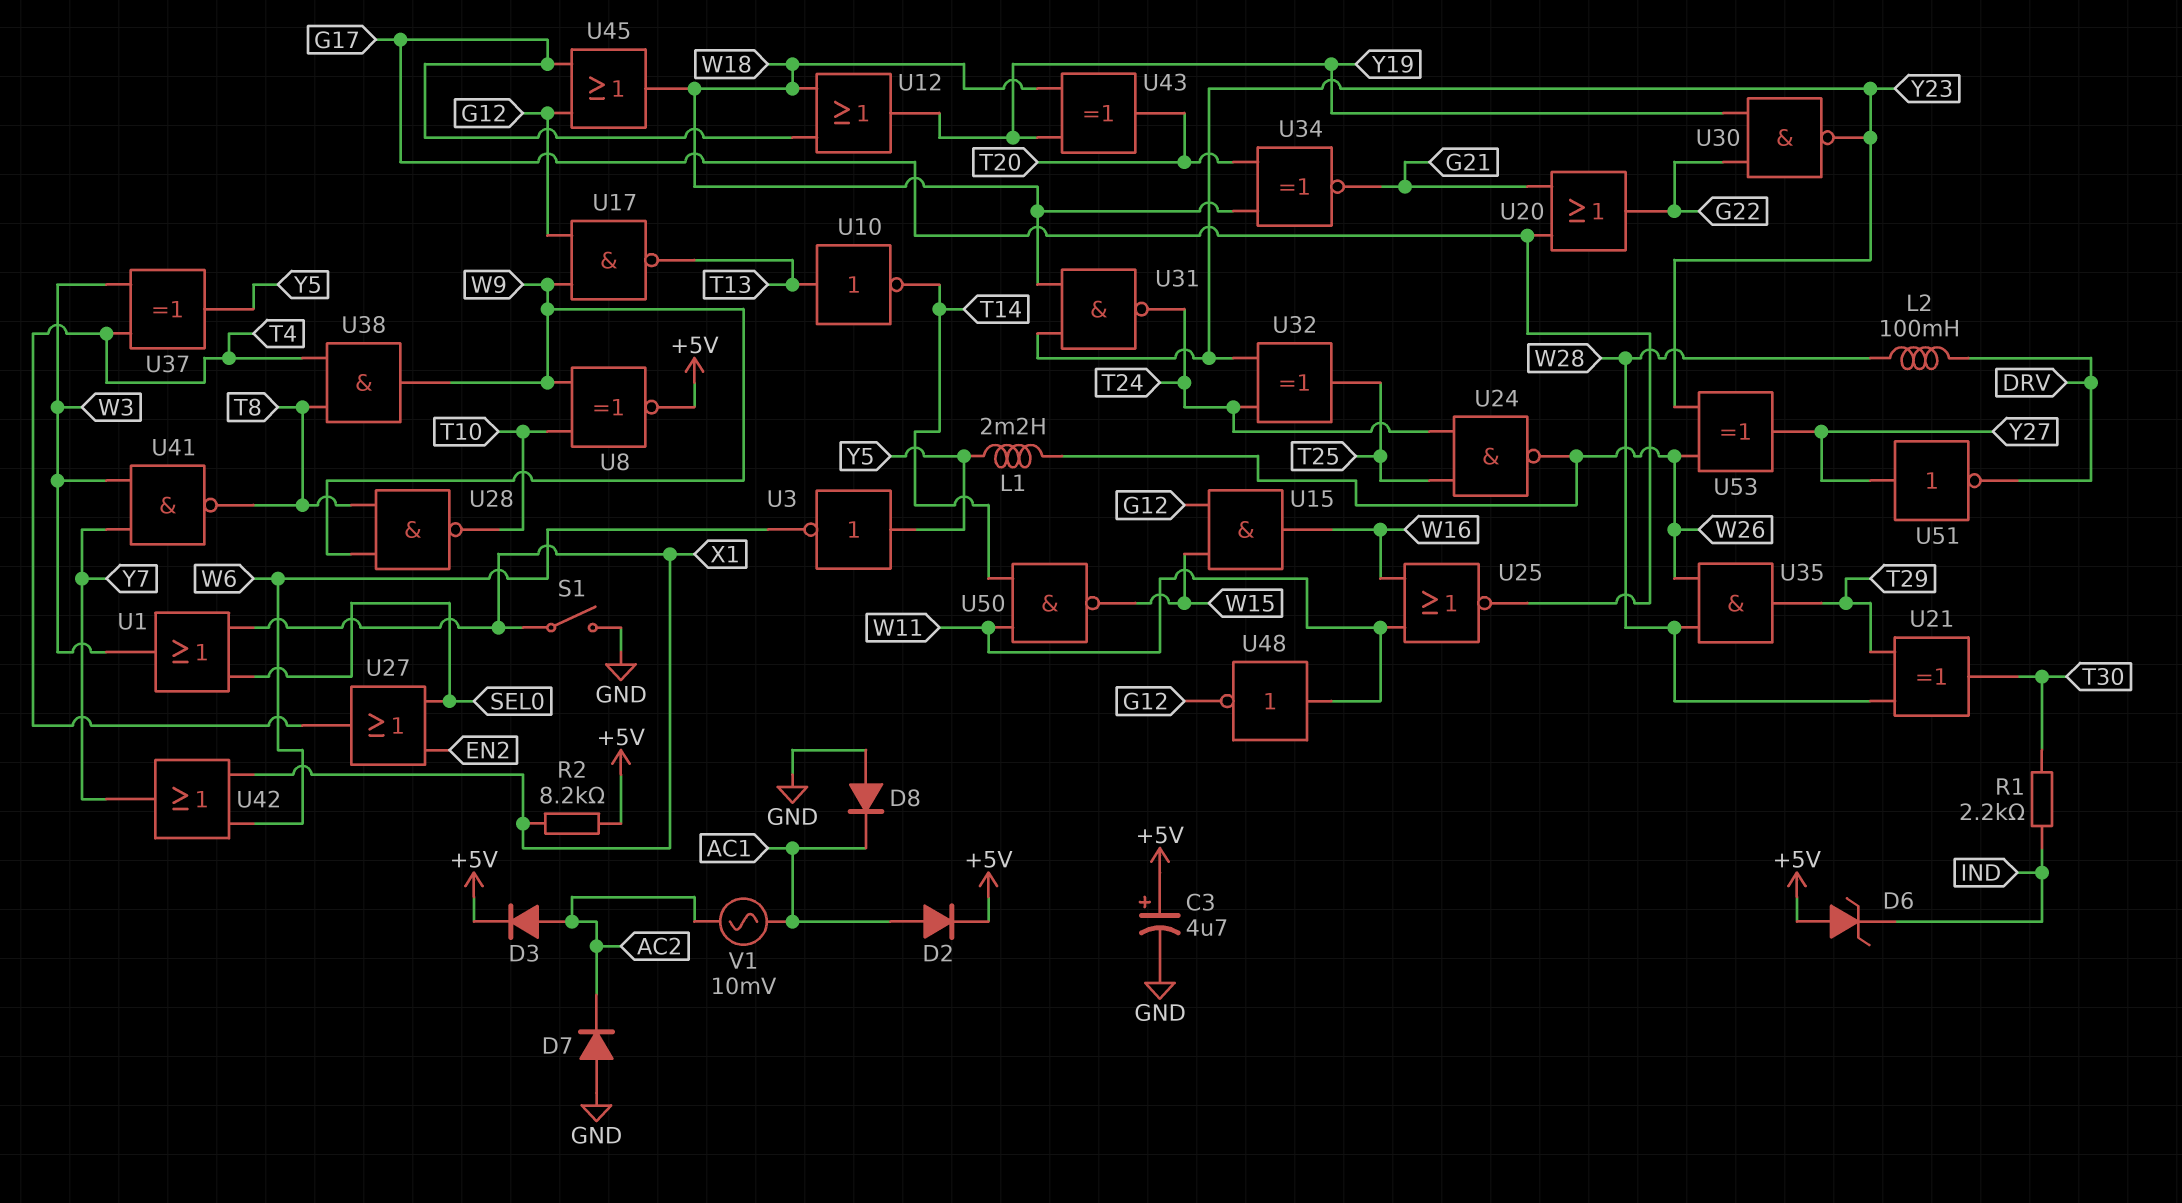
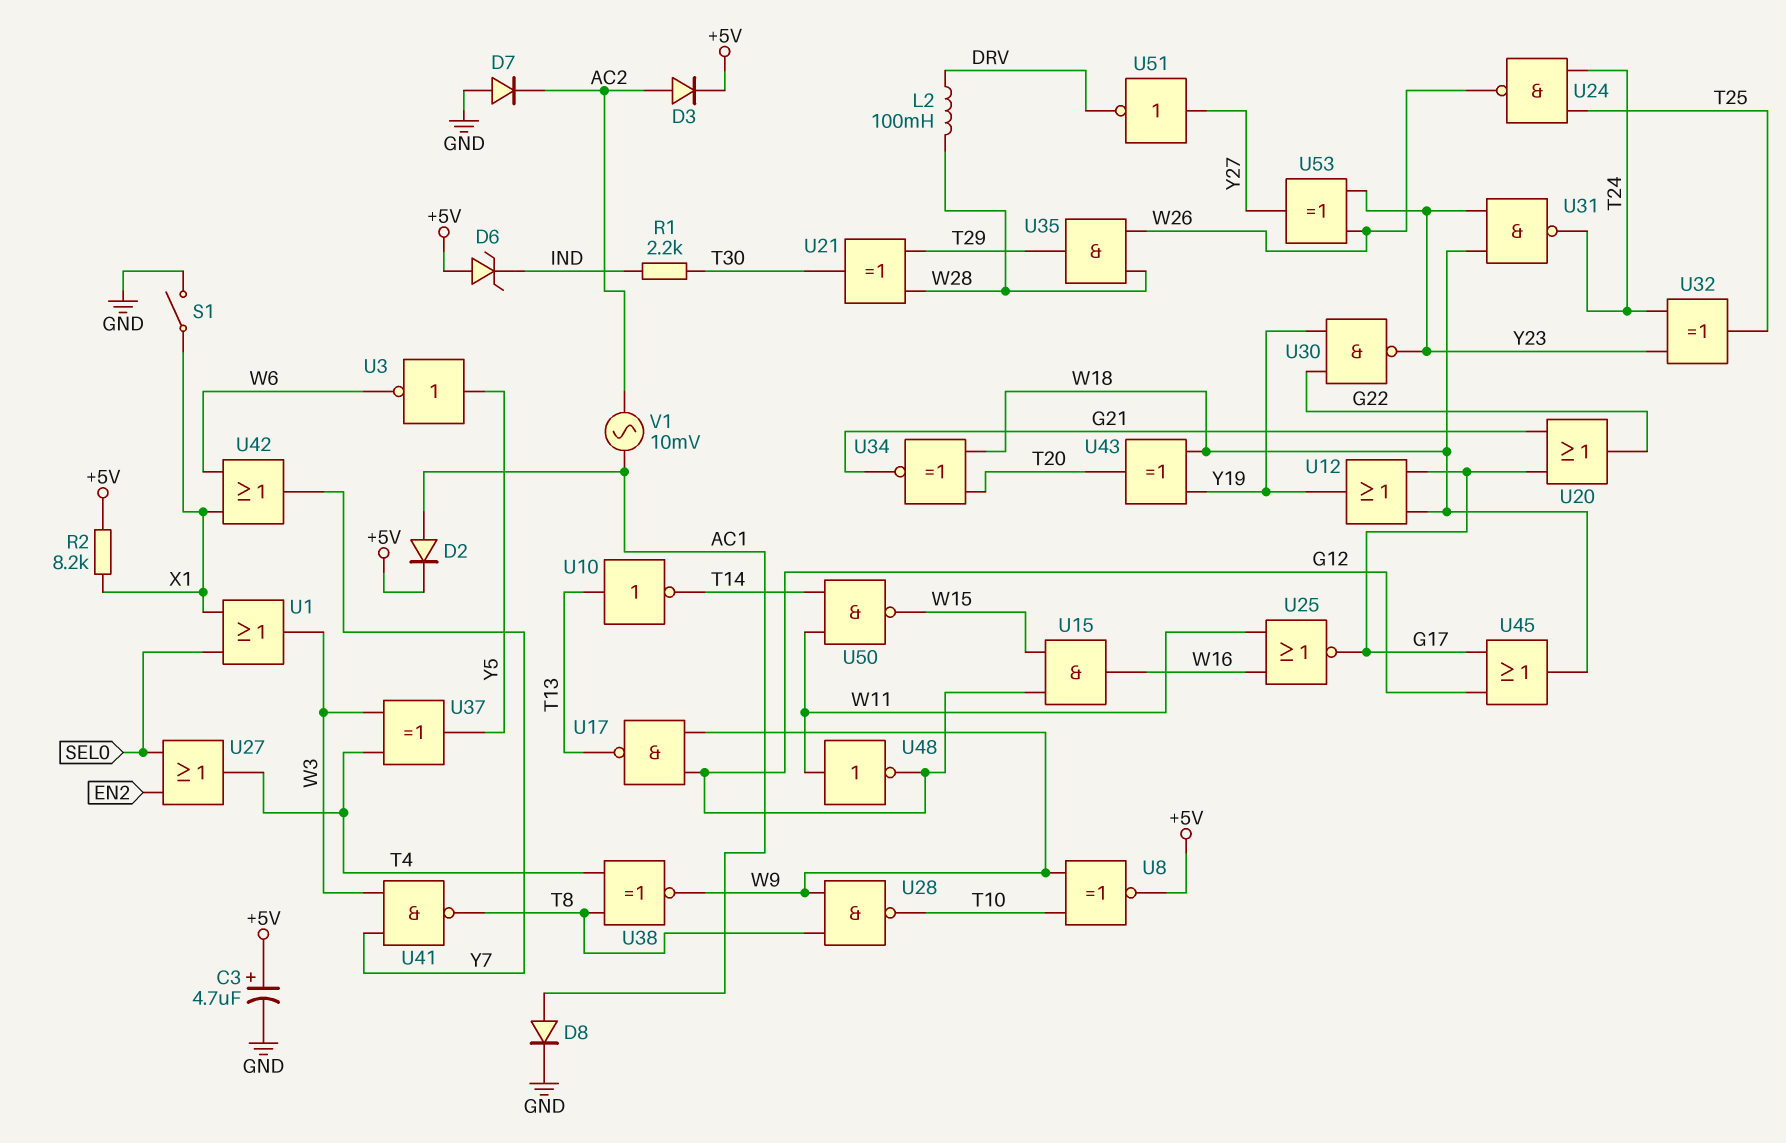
D8: diode (A GND, K AC1) -> diode (A AC1, K GND)
L1: 2.2mH (W26, Y5) -> none
U38: AND (in T4, in T8, out W9) -> XNOR (in T4, in T8, out W9)

